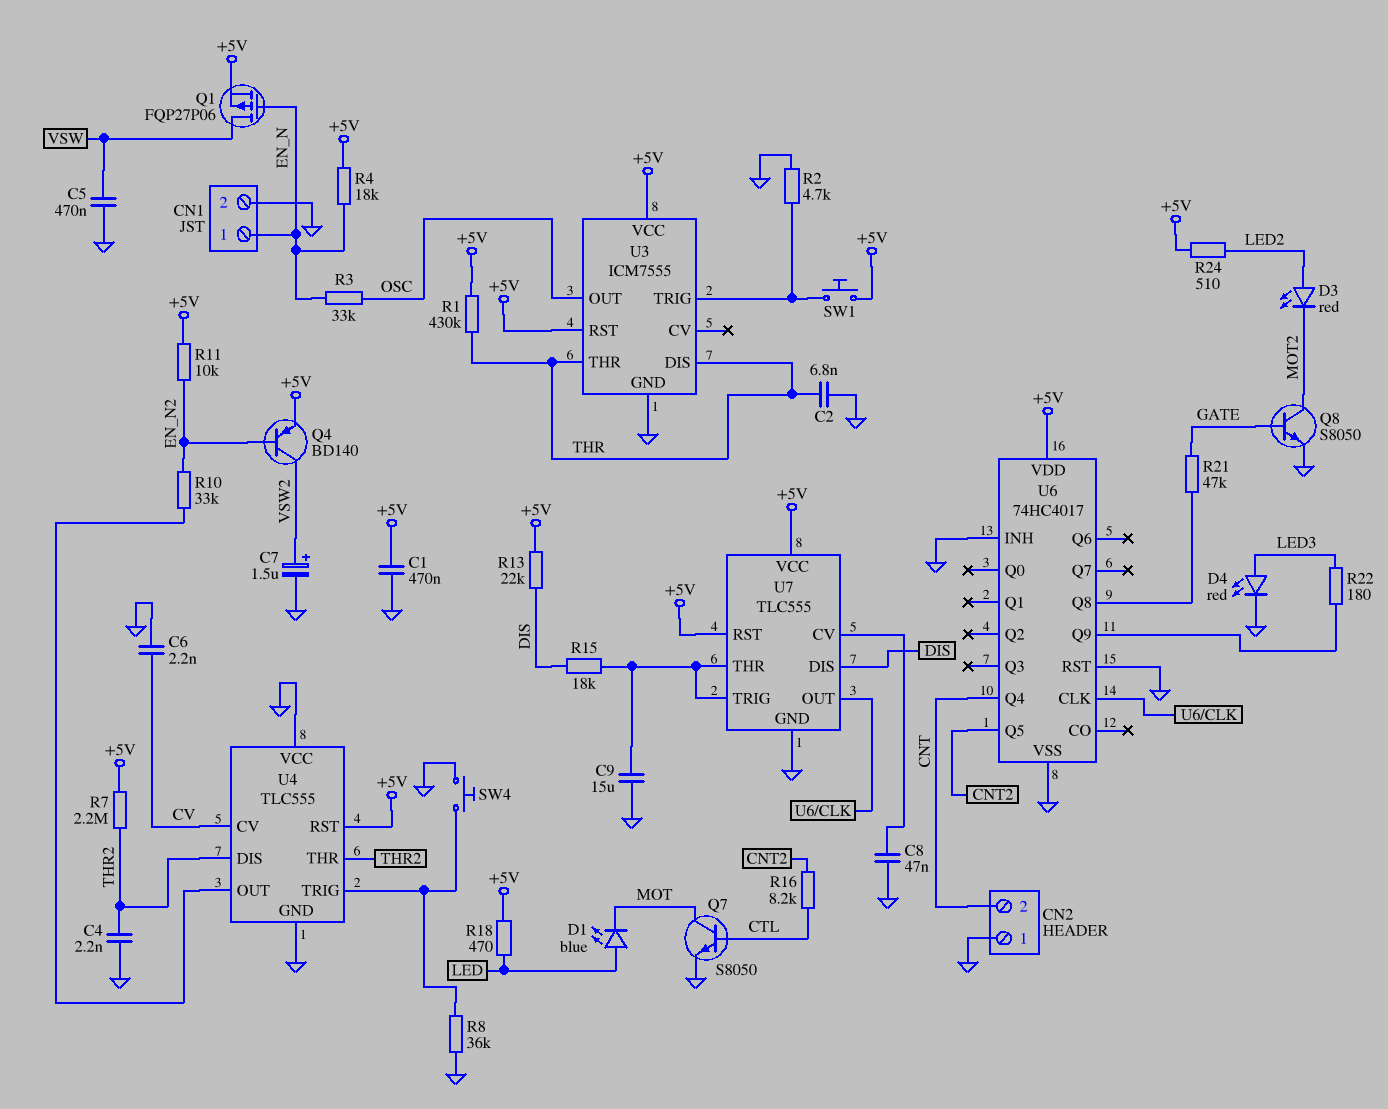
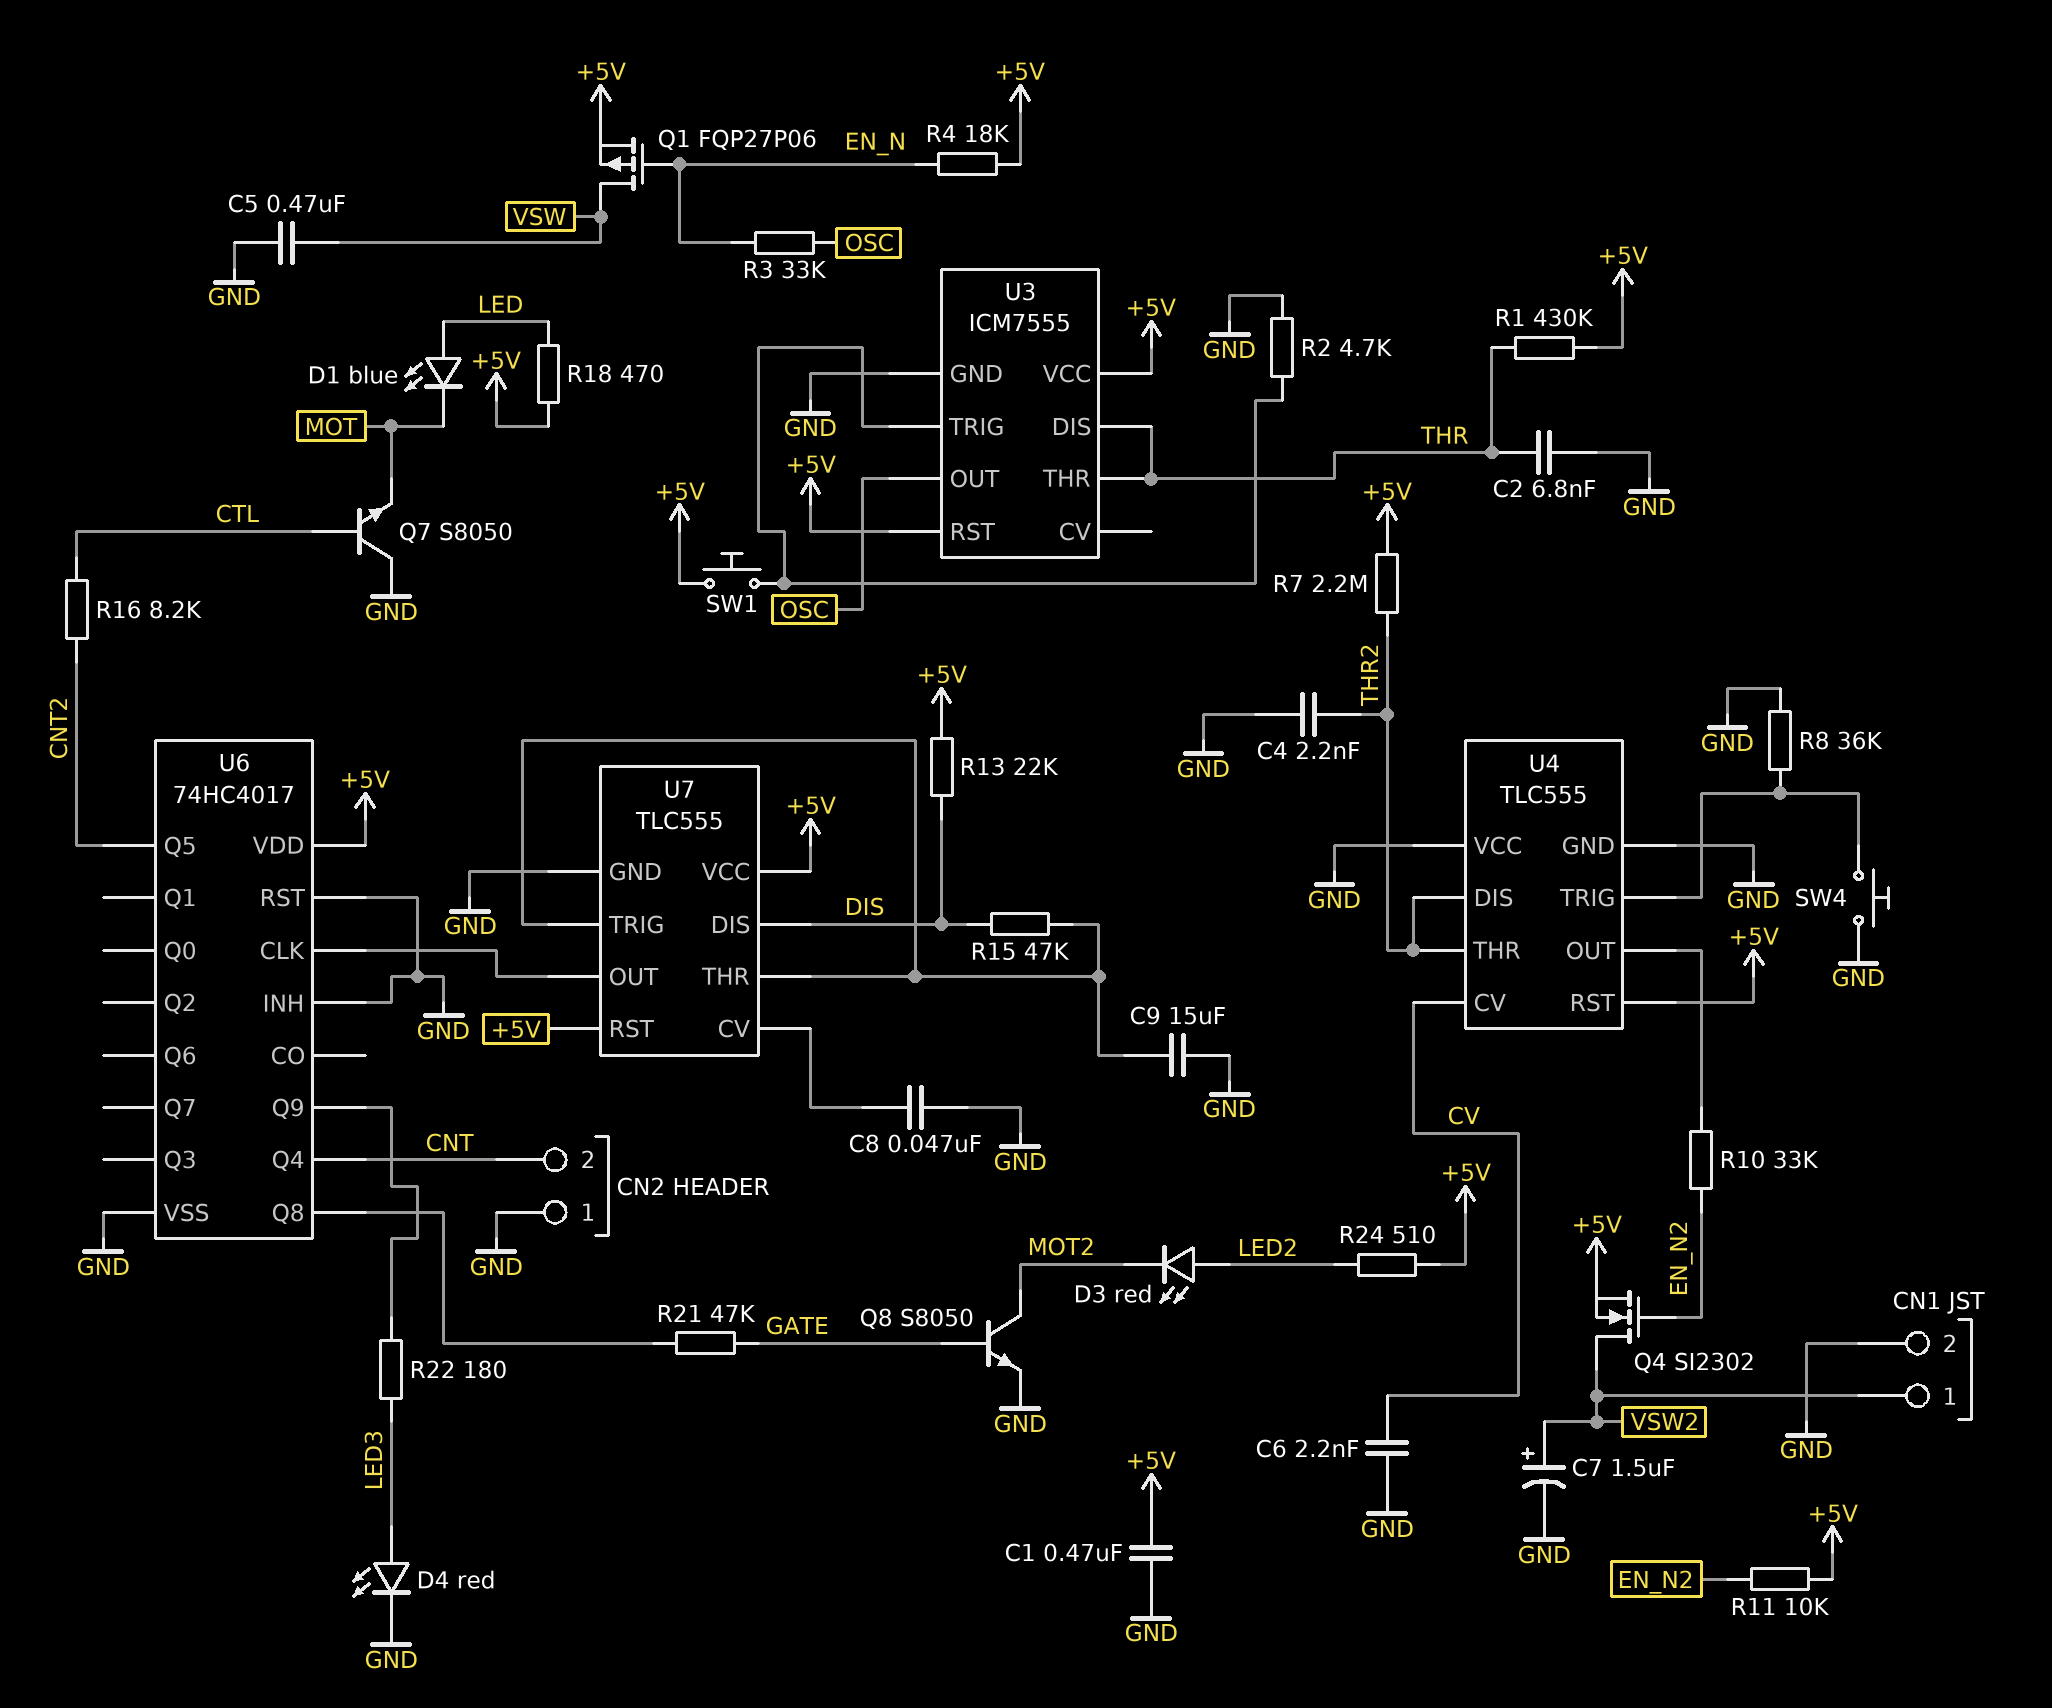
CN1 pin 1: EN_N -> VSW2
Q4: PNP BD140 (B EN_N2, C VSW2, E +5V) -> NMOS SI2302 (G EN_N2, D VSW2, S +5V)
Q7: NPN S8050 (B CTL, C MOT, E GND) -> NPN S8050 (B CTL, C GND, E MOT)
R15: 18k (DIS, U7/THR) -> 47k (DIS, U7/THR)

